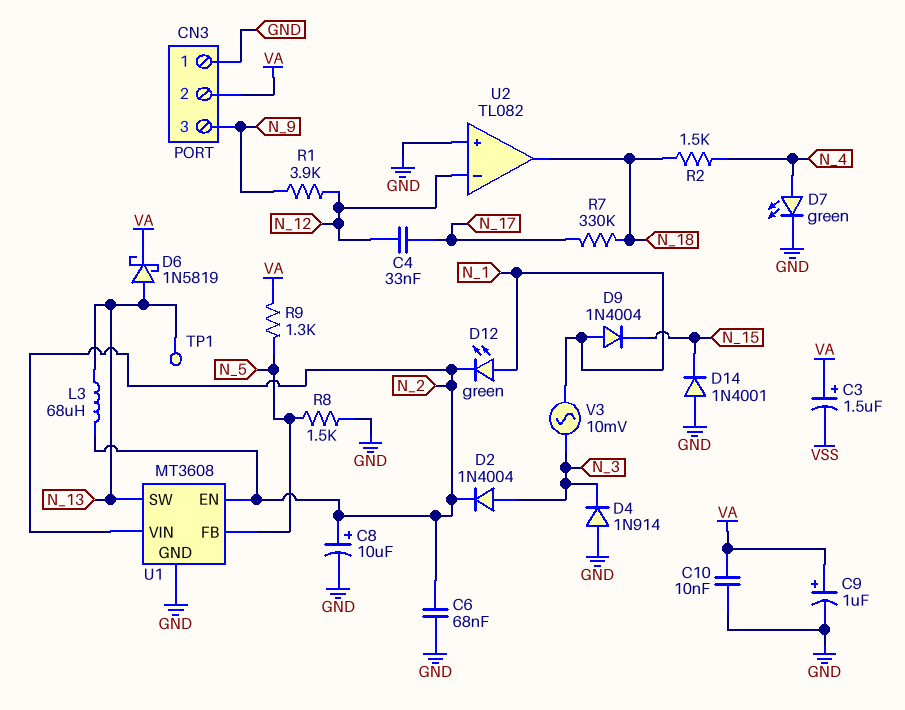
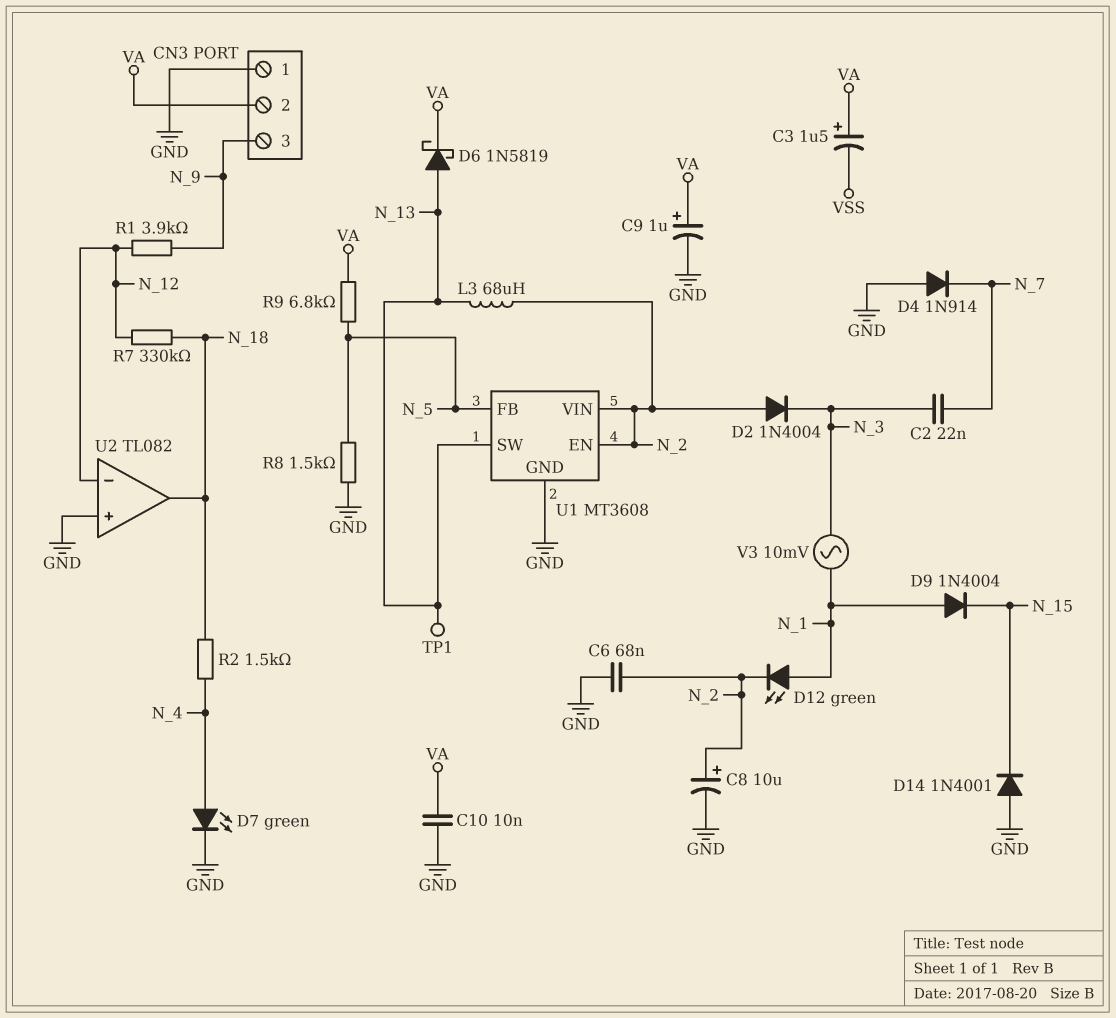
C2: none -> 22nF (N_3, N_7)
C4: 33nF (N_12, N_17) -> none
D2: diode 1N4004 (A N_3, K N_2) -> diode 1N4004 (A N_2, K N_3)
D4: diode 1N914 (A GND, K N_3) -> diode 1N914 (A GND, K N_7)
R7: 330k (N_17, N_18) -> 330k (N_12, N_18)
R9: 1.3k (N_5, VA) -> 6.8k (N_5, VA)

